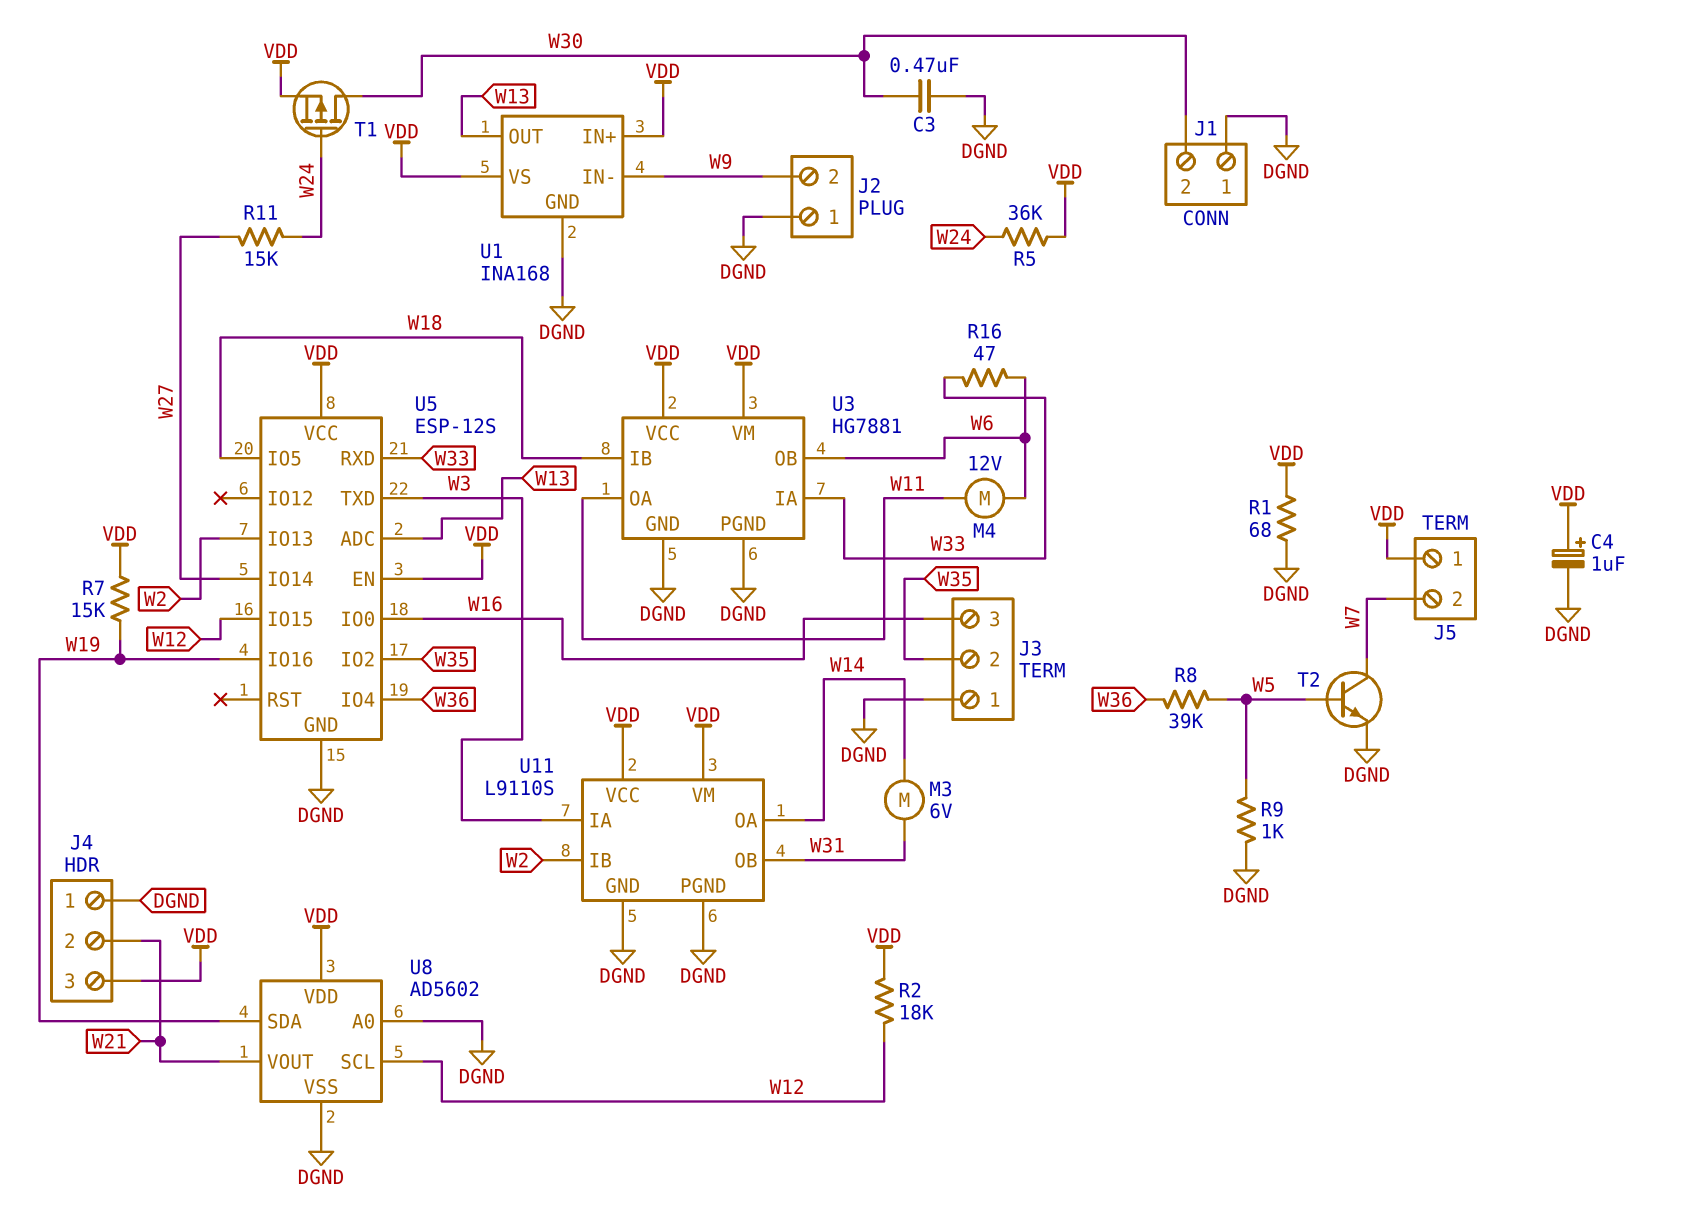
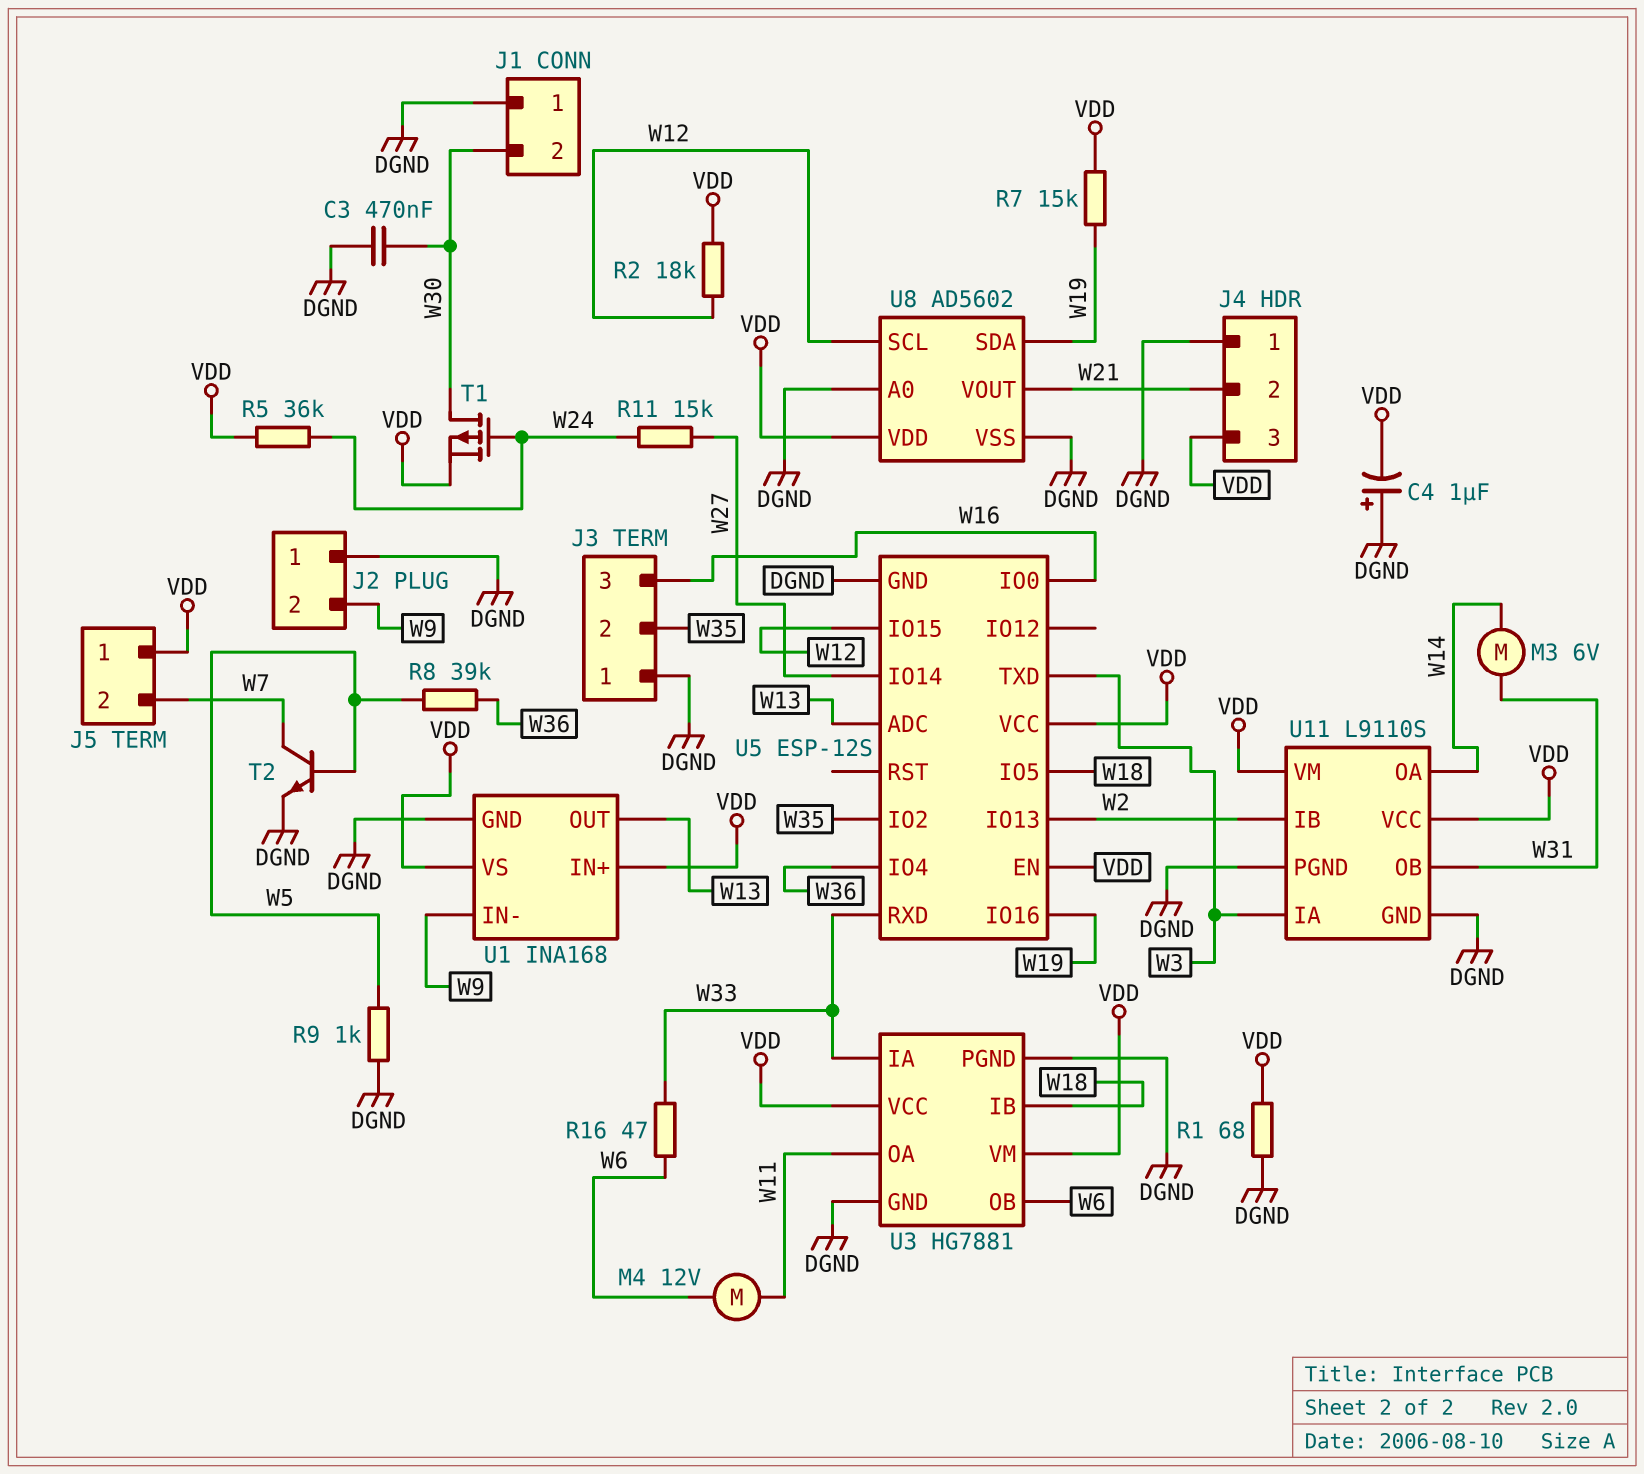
C4: 1uF (plus VDD, minus DGND) -> 1uF (plus DGND, minus VDD)

